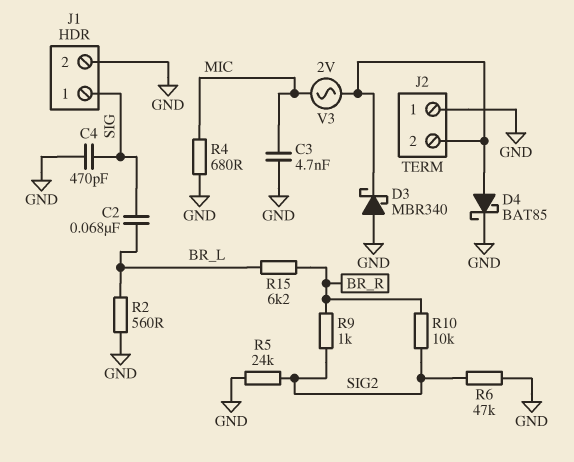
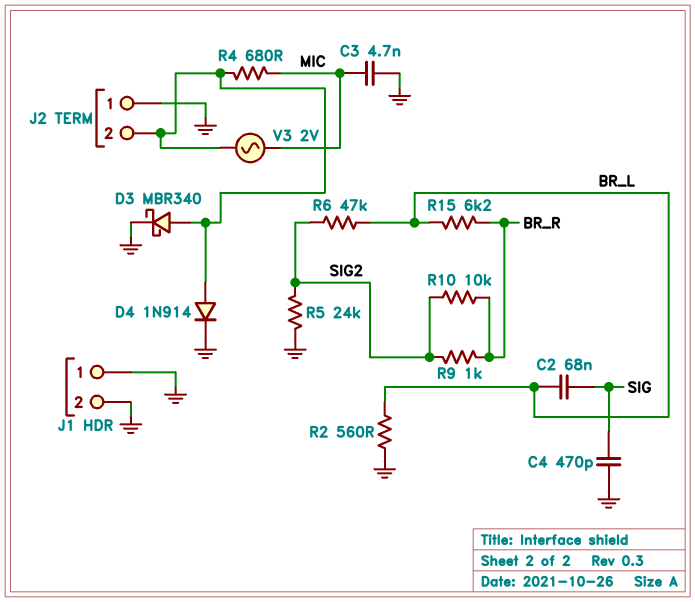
D3: schottky MBR340 (A GND, K J2/2) -> schottky MBR340 (A J2/2, K GND)
D4: schottky BAT85 (A J2/2, K GND) -> diode 1N914 (A J2/2, K GND)
J1 pin 1: SIG -> GND
R4: 680 (GND, MIC) -> 680 (J2/2, MIC)
R6: 47k (GND, SIG2) -> 47k (BR_L, SIG2)

